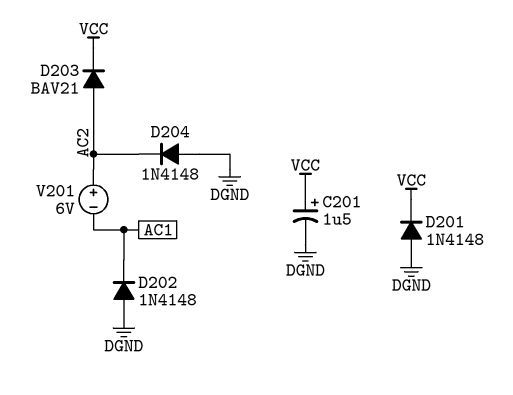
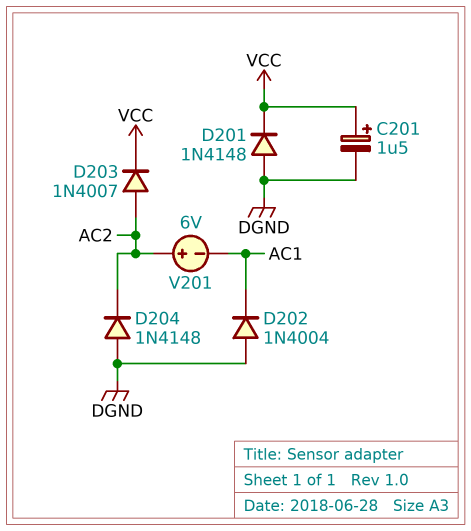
D202: diode 1N4148 (A DGND, K AC1) -> diode 1N4004 (A DGND, K AC1)
D203: diode BAV21 (A AC2, K VCC) -> diode 1N4007 (A AC2, K VCC)

